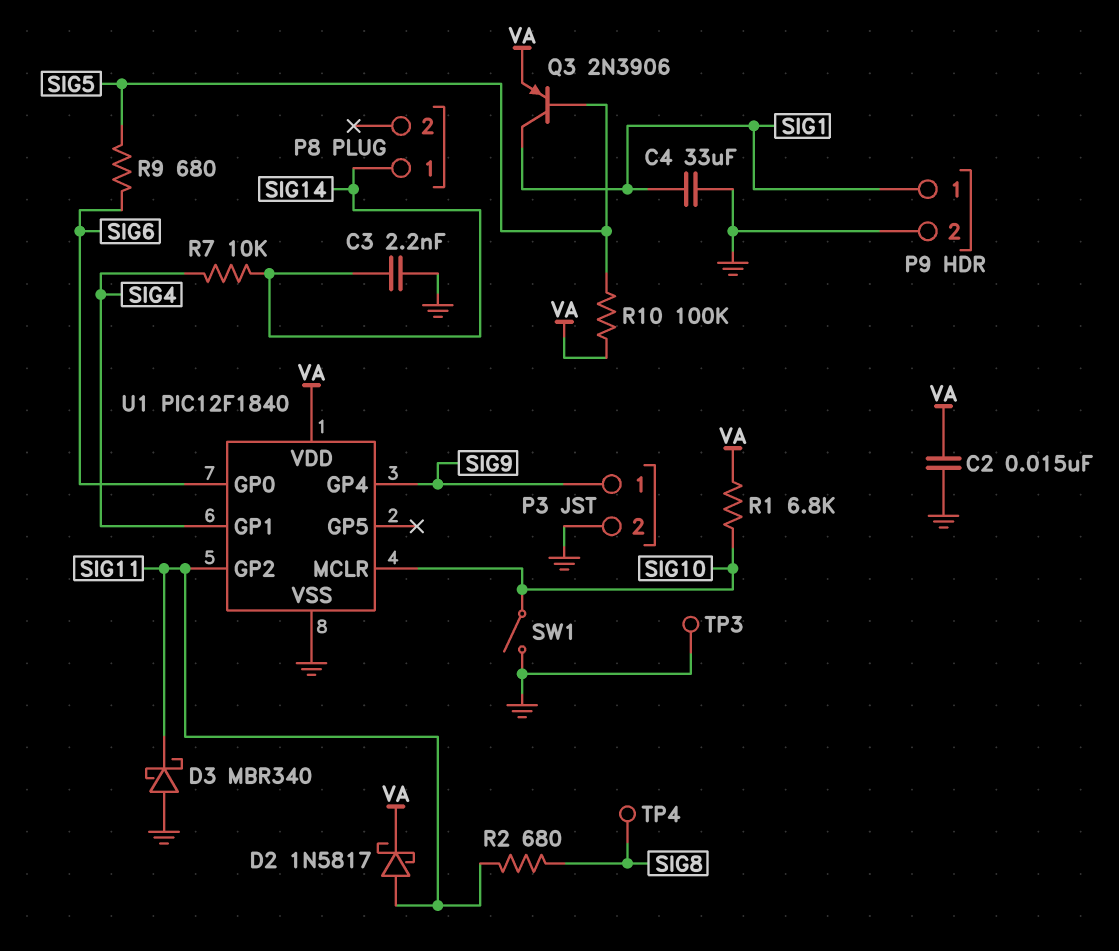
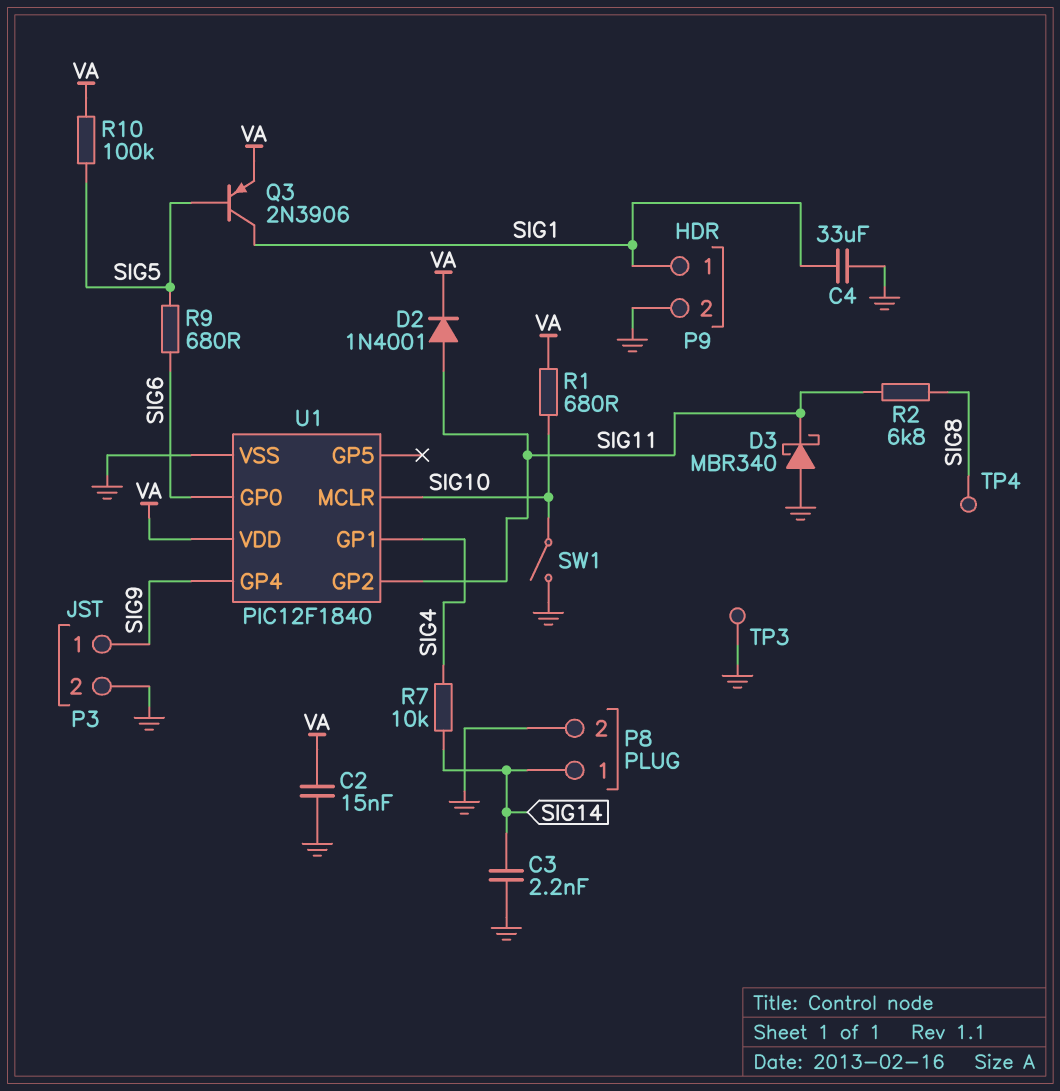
D2: schottky 1N5817 (A SIG11, K VA) -> diode 1N4001 (A SIG11, K VA)
P8 pin 2: none -> GND
R1: 6.8k (SIG10, VA) -> 680 (SIG10, VA)
R2: 680 (SIG8, SIG11) -> 6.8k (SIG8, SIG11)

